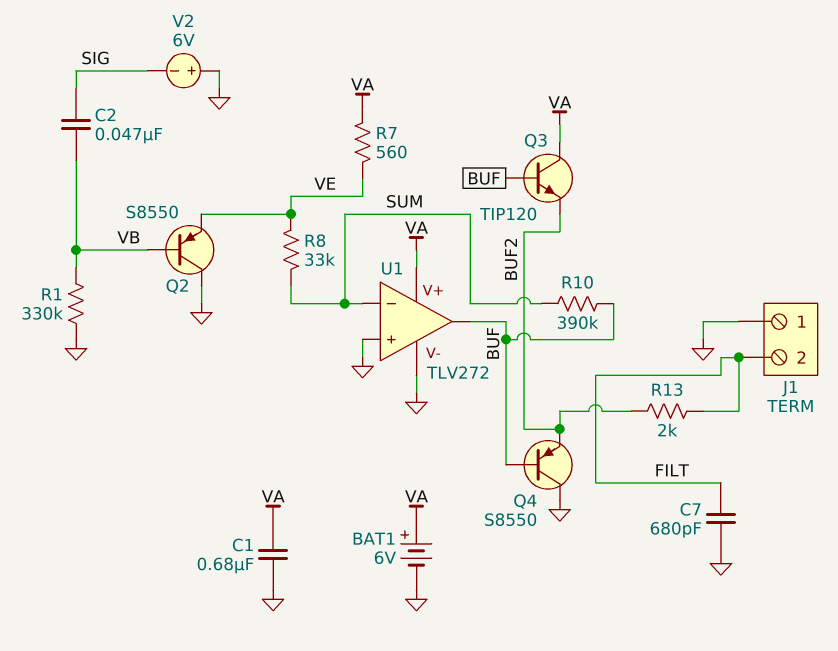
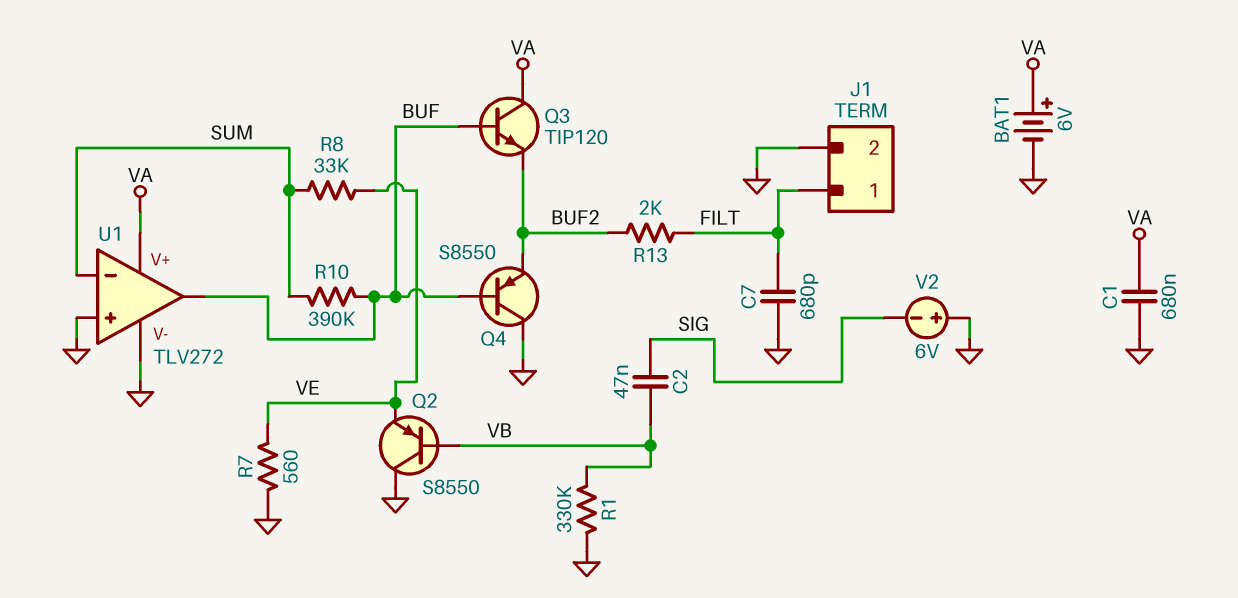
J1 pin 1: GND -> FILT
J1 pin 2: FILT -> GND
R7: 560 (VA, VE) -> 560 (GND, VE)

